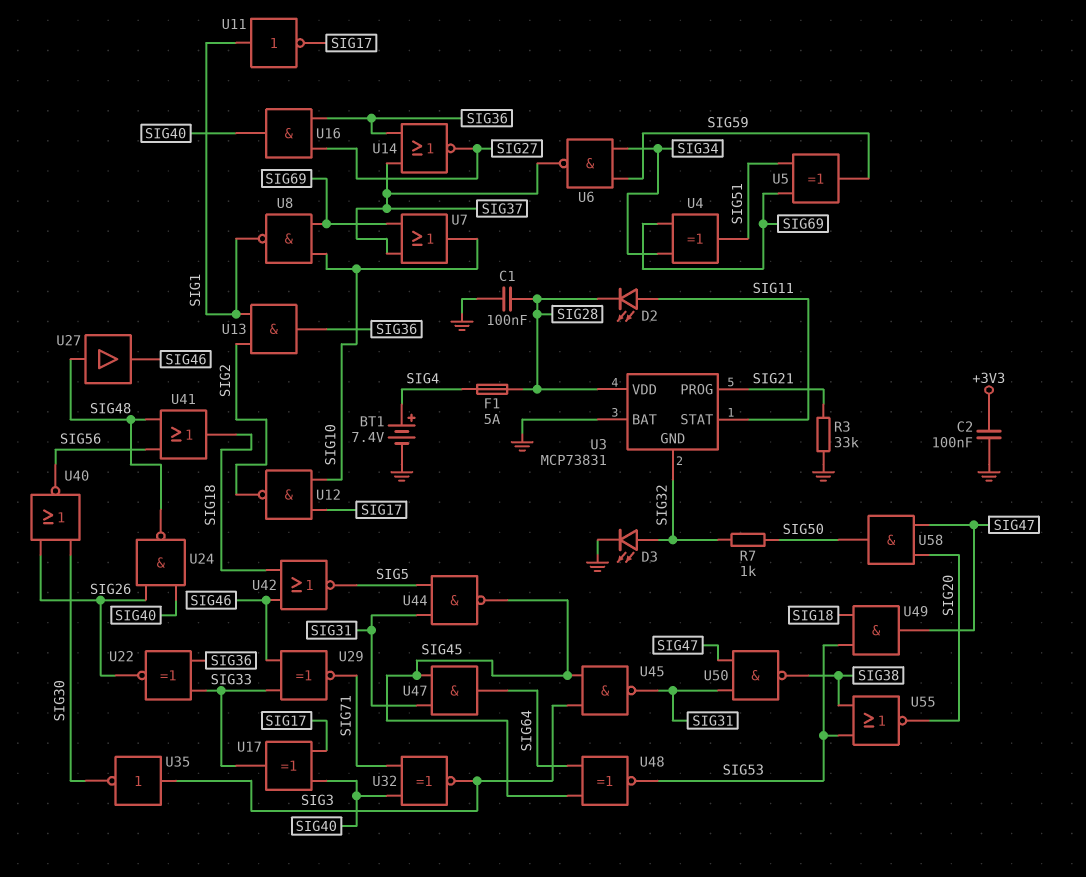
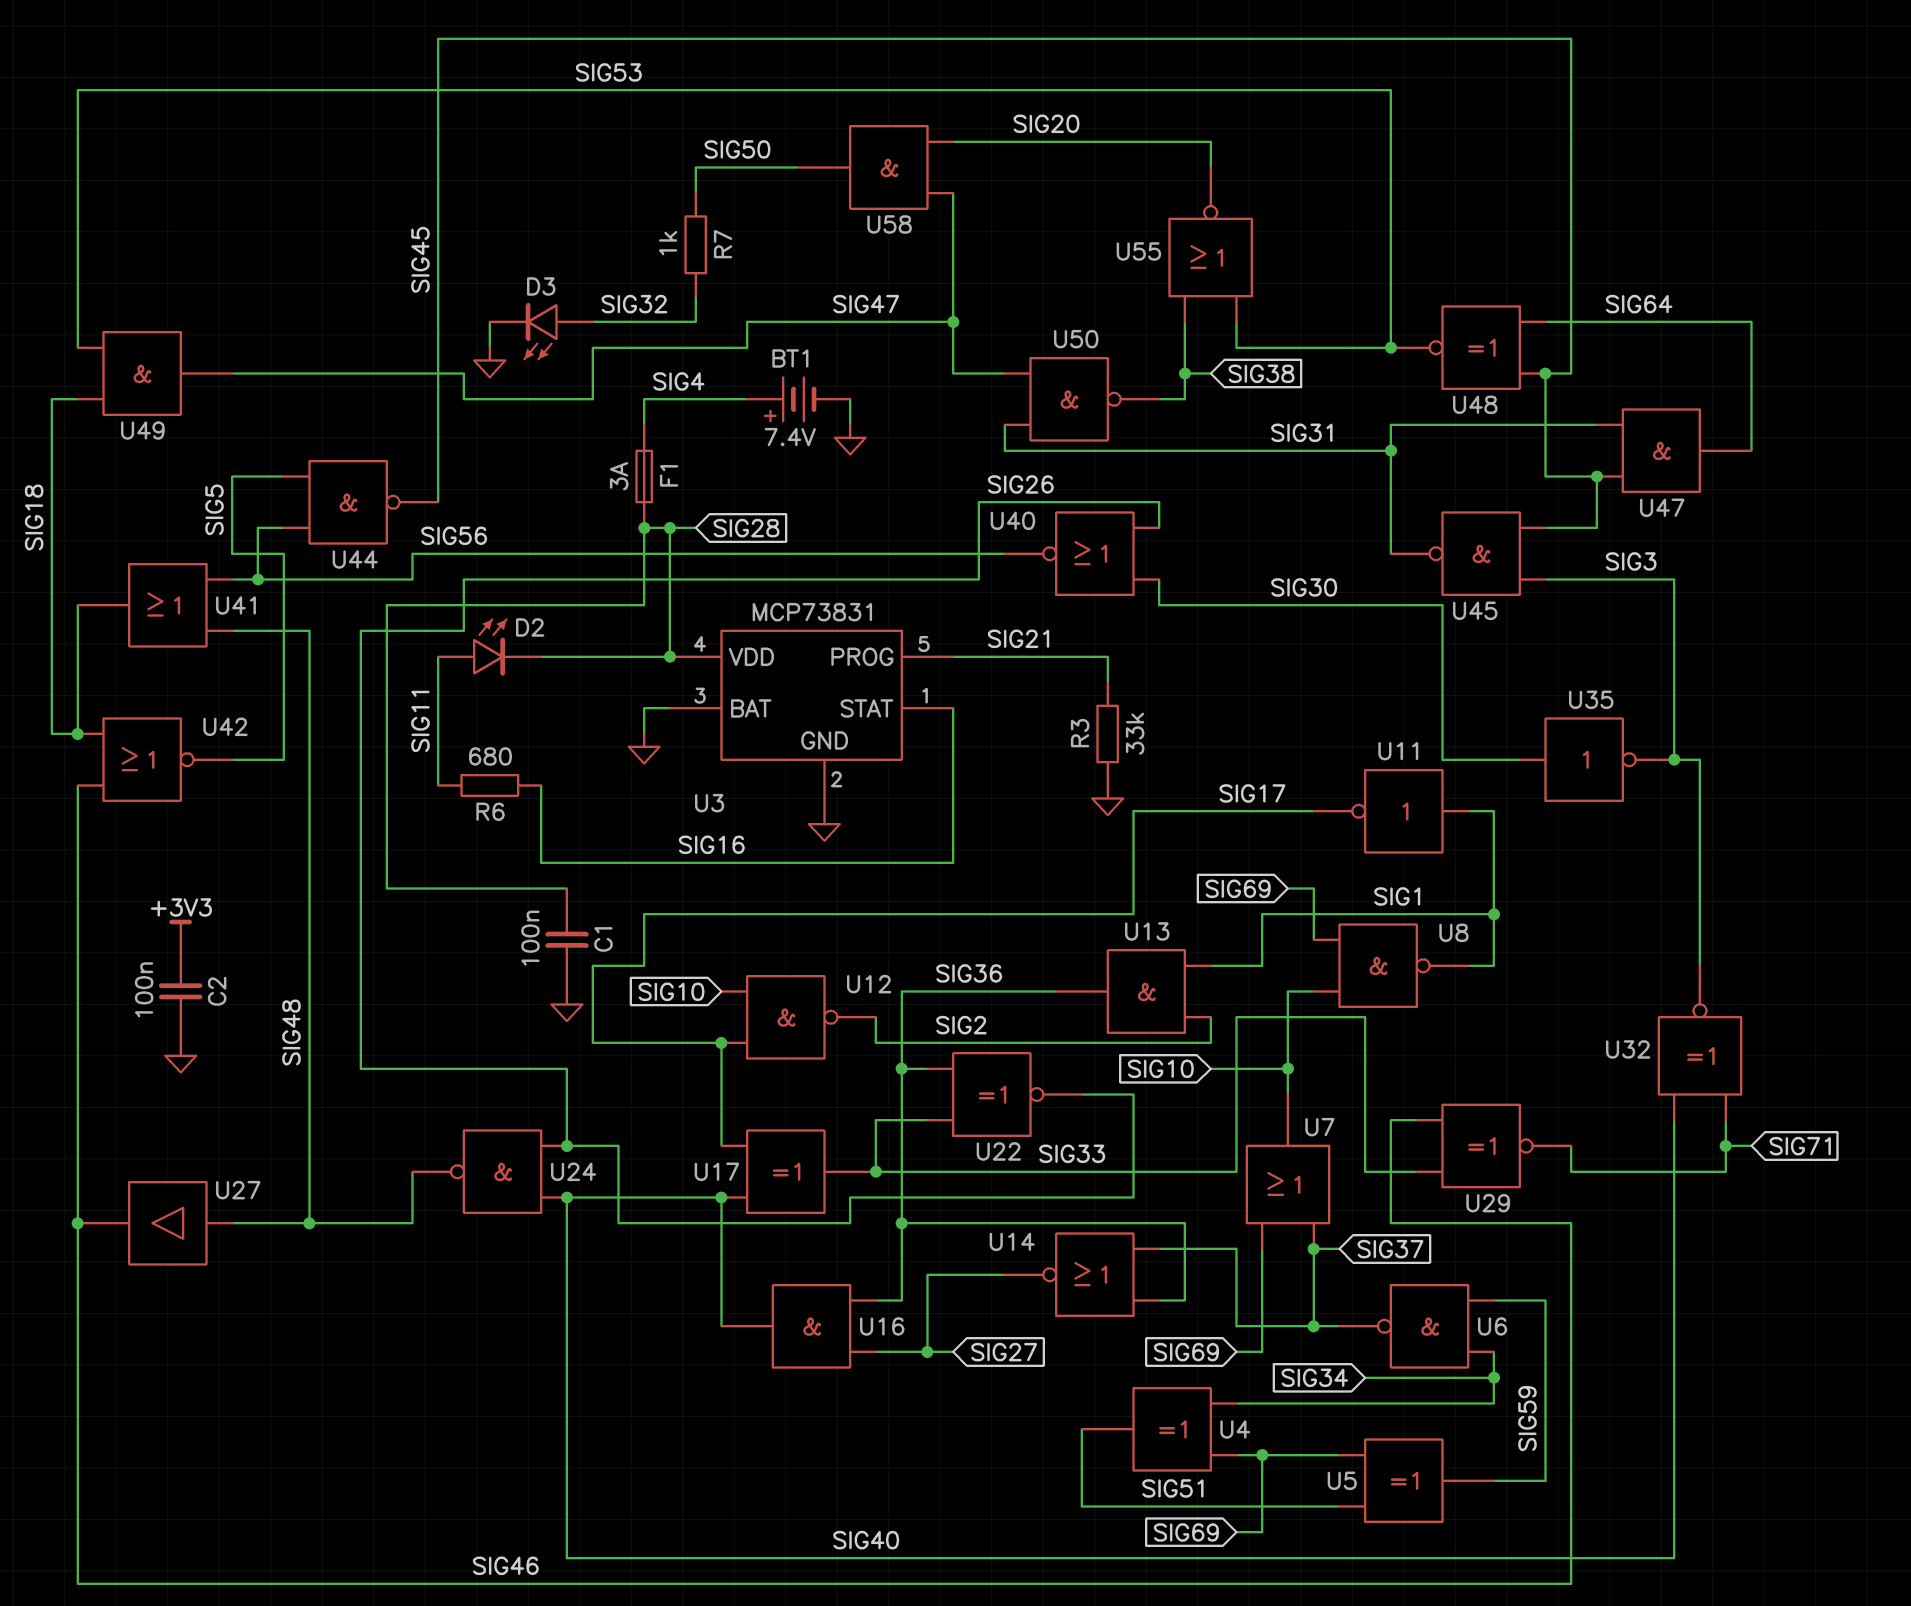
F1: 5A (SIG4, SIG28) -> 3A (SIG4, SIG28)
R6: none -> 680 (SIG11, SIG16)
U3 pin GND: SIG32 -> GND
U3 pin STAT: SIG11 -> SIG16
U35: NOT (in SIG3, out SIG30) -> NOT (in SIG30, out SIG3)
U44: NAND (in SIG5, in SIG31, out SIG45) -> NAND (in SIG5, in SIG56, out SIG45)

